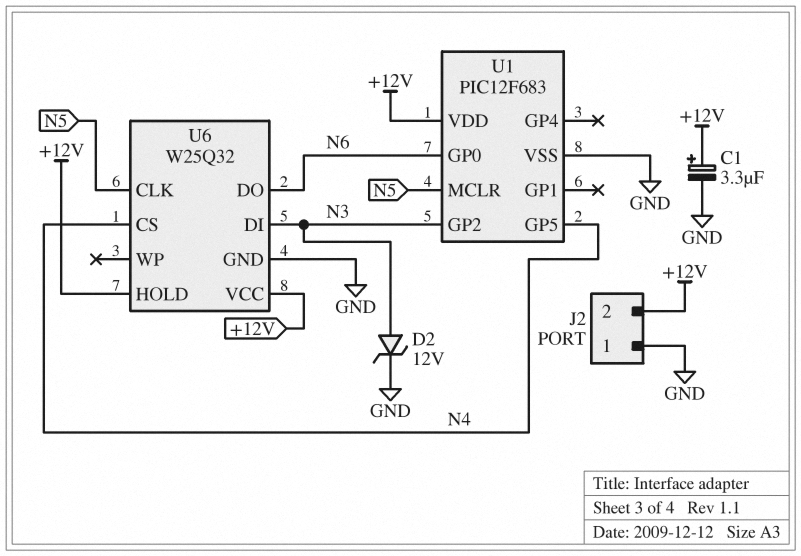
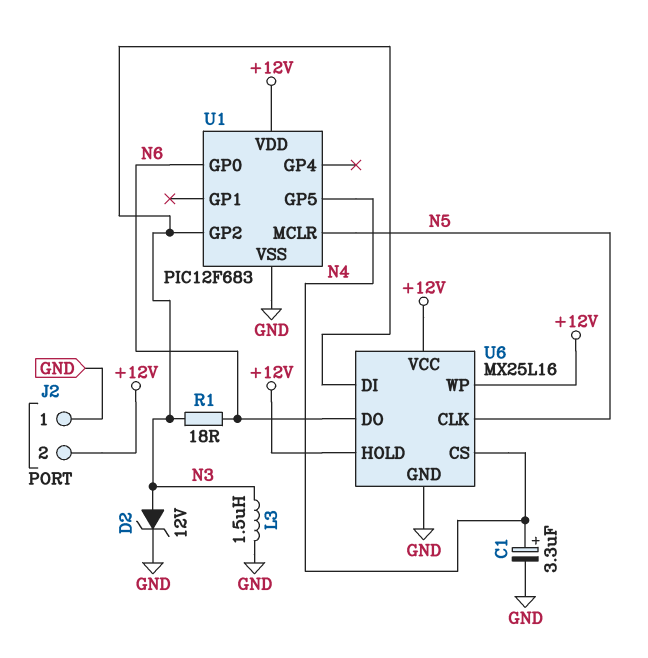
C1: 3.3uF (plus +12V, minus GND) -> 3.3uF (plus N4, minus GND)
L3: none -> 1.5uH (GND, N3)
R1: none -> 18 (N3, N6)
U6: W25Q32 -> MX25L16
U6 pin WP: none -> +12V

